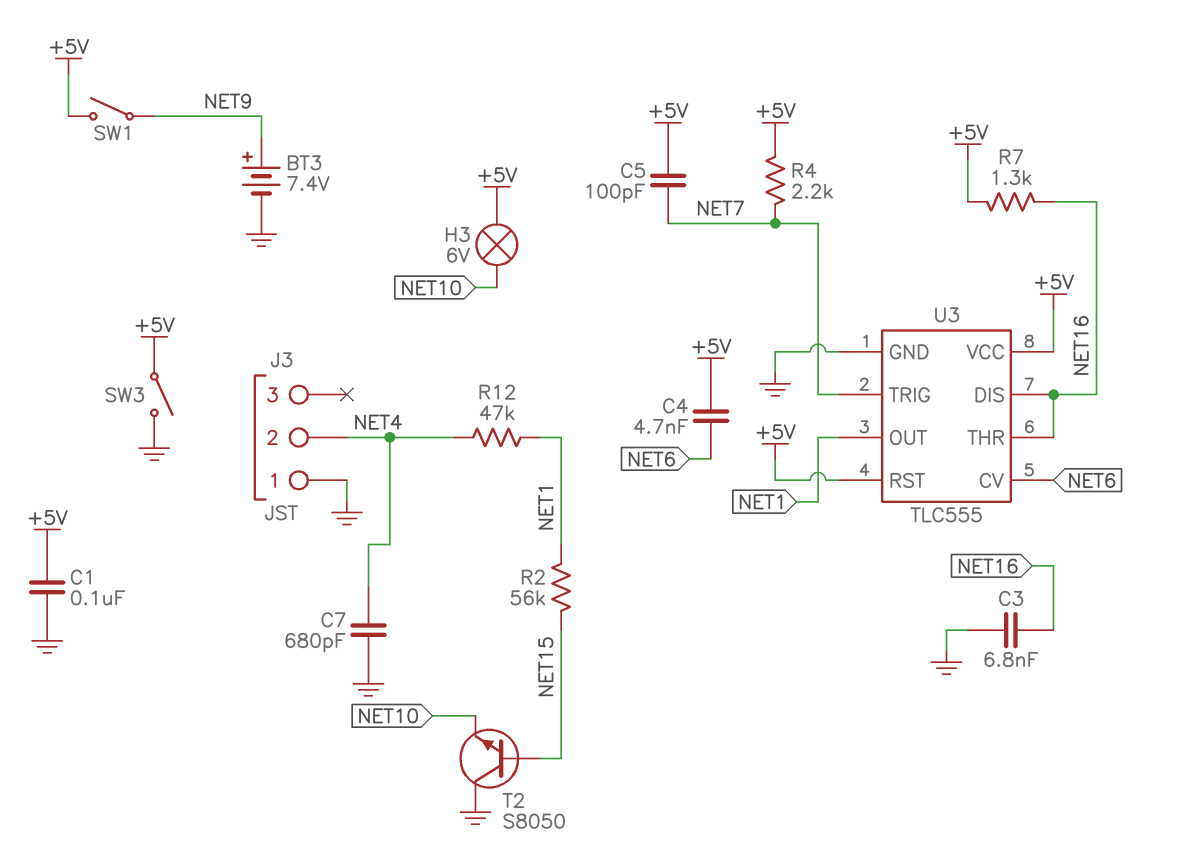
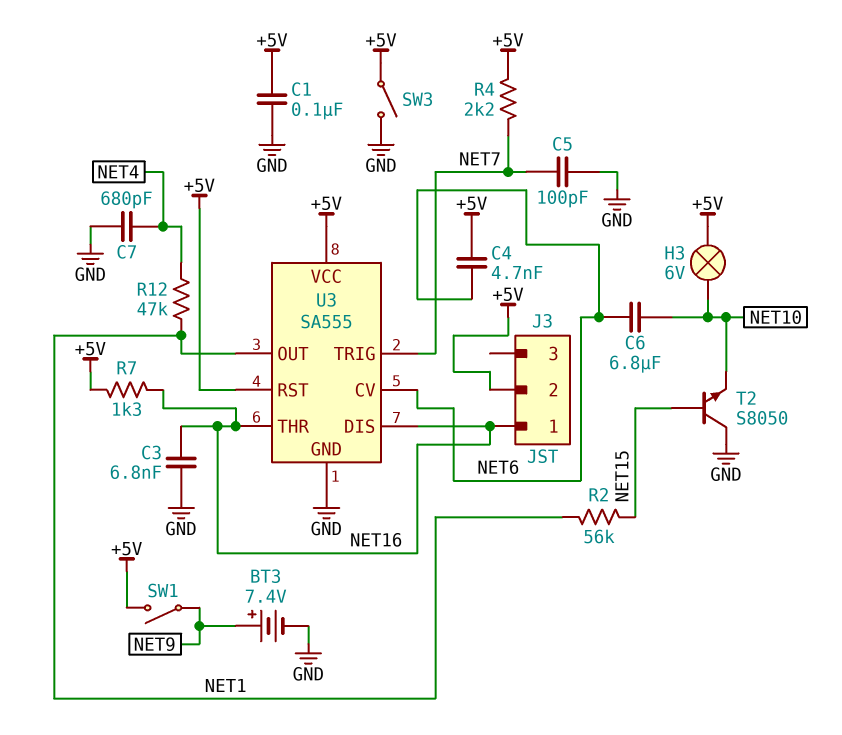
C5: 100pF (+5V, NET7) -> 100pF (GND, NET7)
C6: none -> 6.8uF (NET6, NET10)
J3 pin 1: GND -> NET16
J3 pin 2: NET4 -> +5V
U3: TLC555 -> SA555

